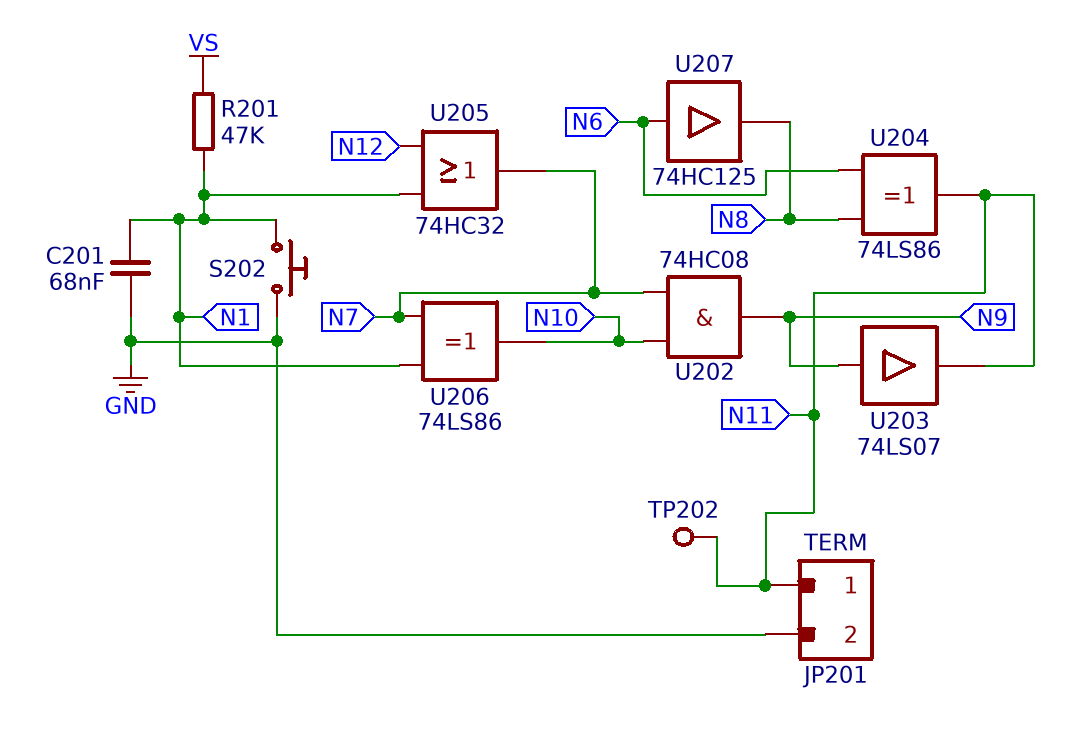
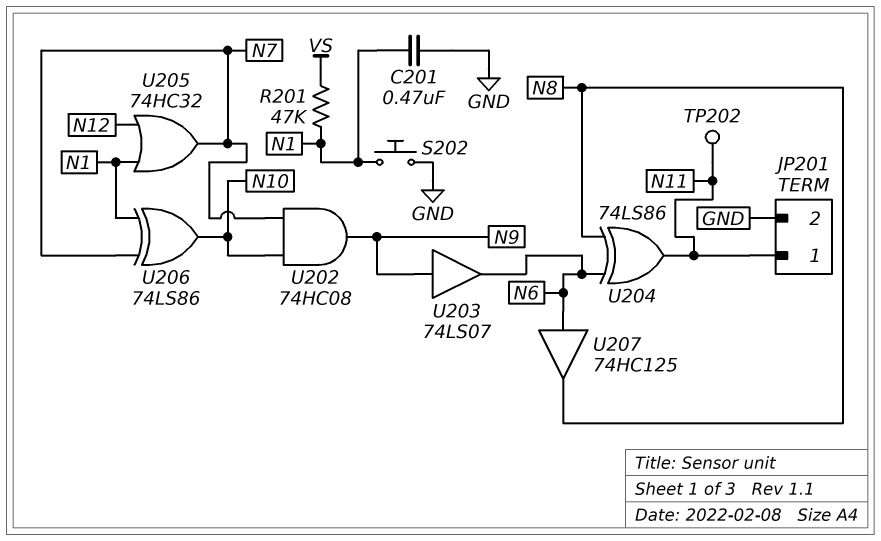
C201: 68nF (GND, N1) -> 470nF (GND, N1)
U203: buffer 74LS07 (in N9, out N11) -> buffer 74LS07 (in N9, out N6)

